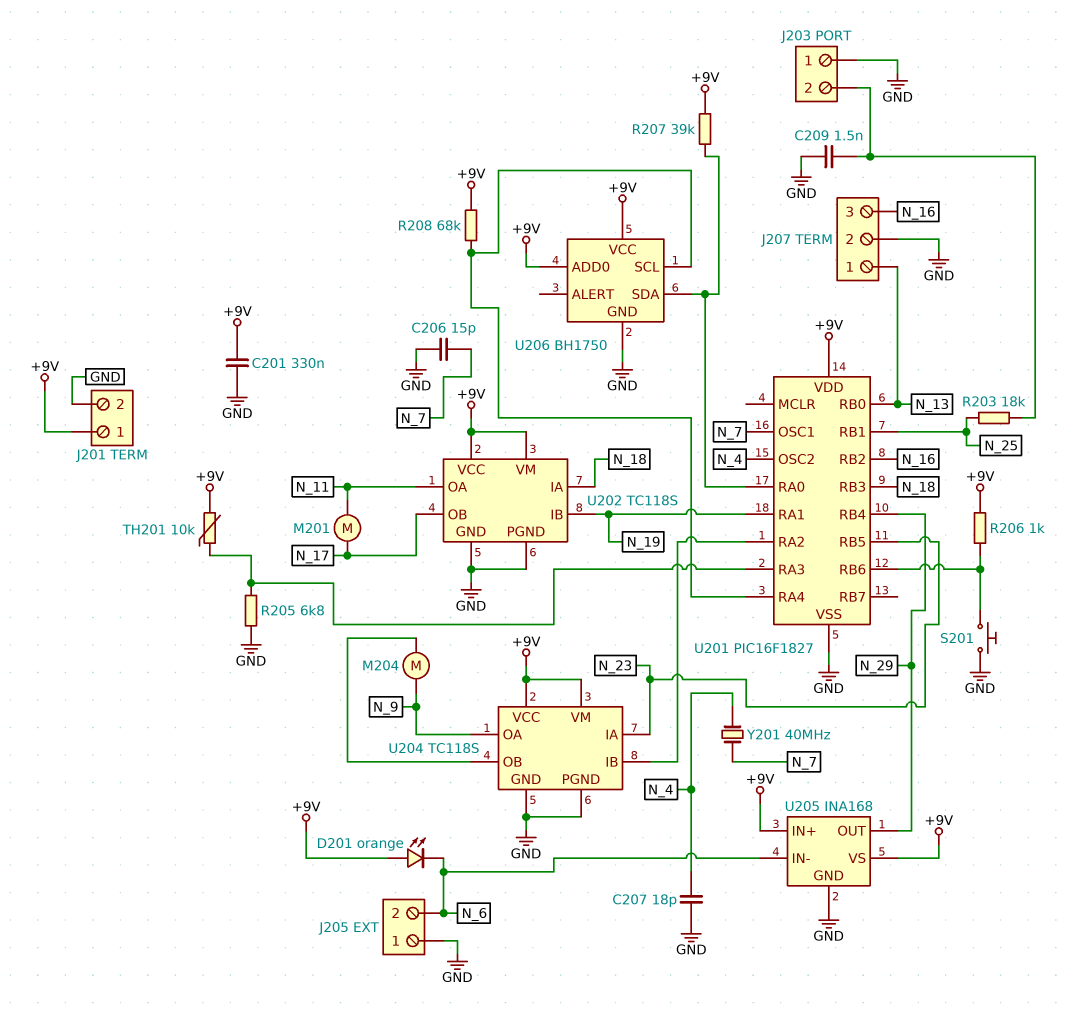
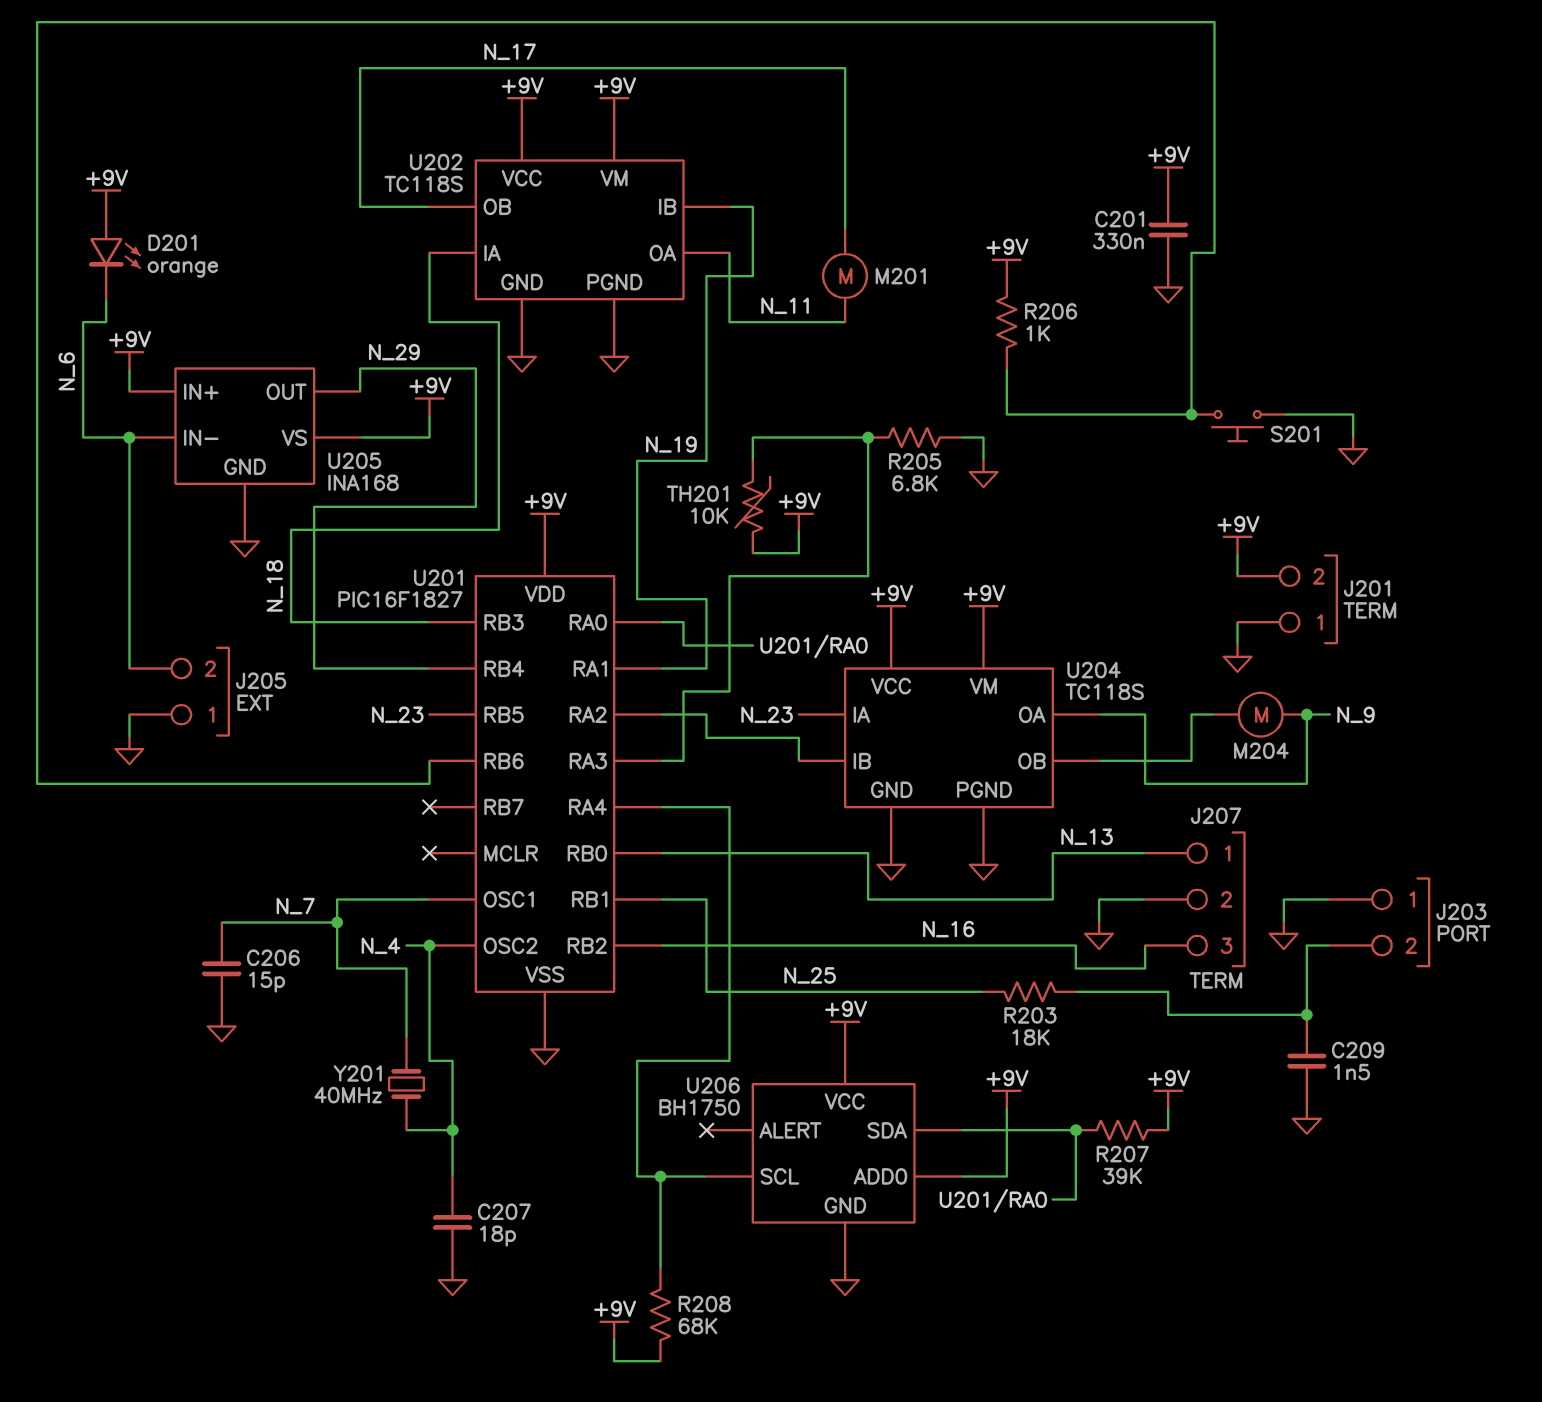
J201 pin 1: +9V -> GND
J201 pin 2: GND -> +9V

